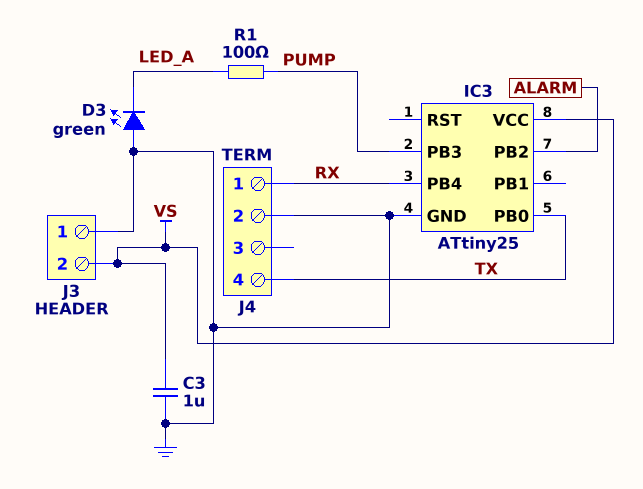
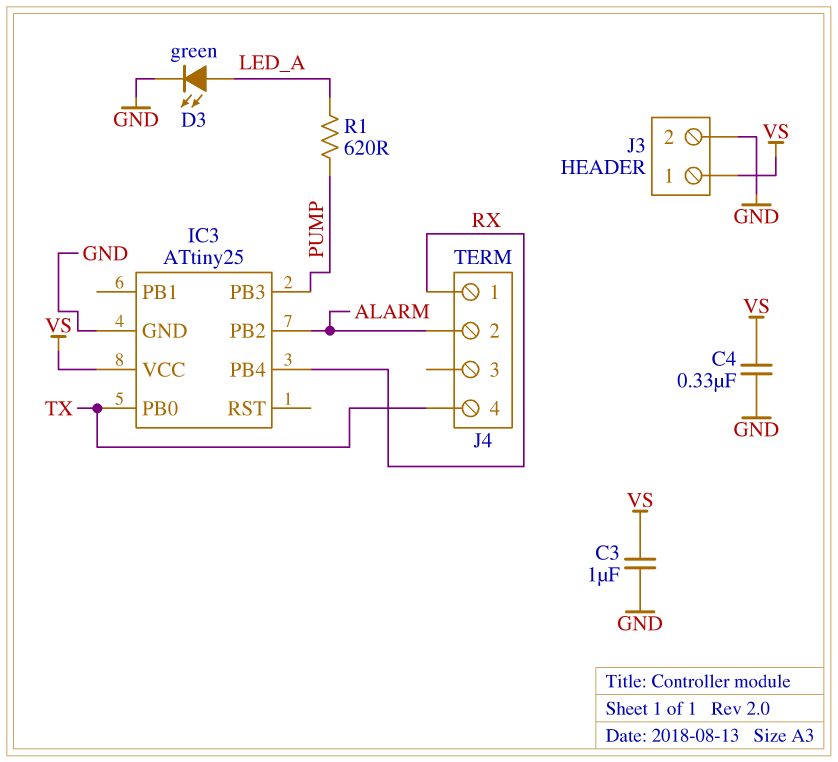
C4: none -> 330nF (GND, VS)
D3: LED green (A GND, K LED_A) -> LED green (A LED_A, K GND)
J3 pin 1: GND -> VS
J3 pin 2: VS -> GND
J4 pin 2: GND -> ALARM
R1: 100 (LED_A, PUMP) -> 620 (LED_A, PUMP)

